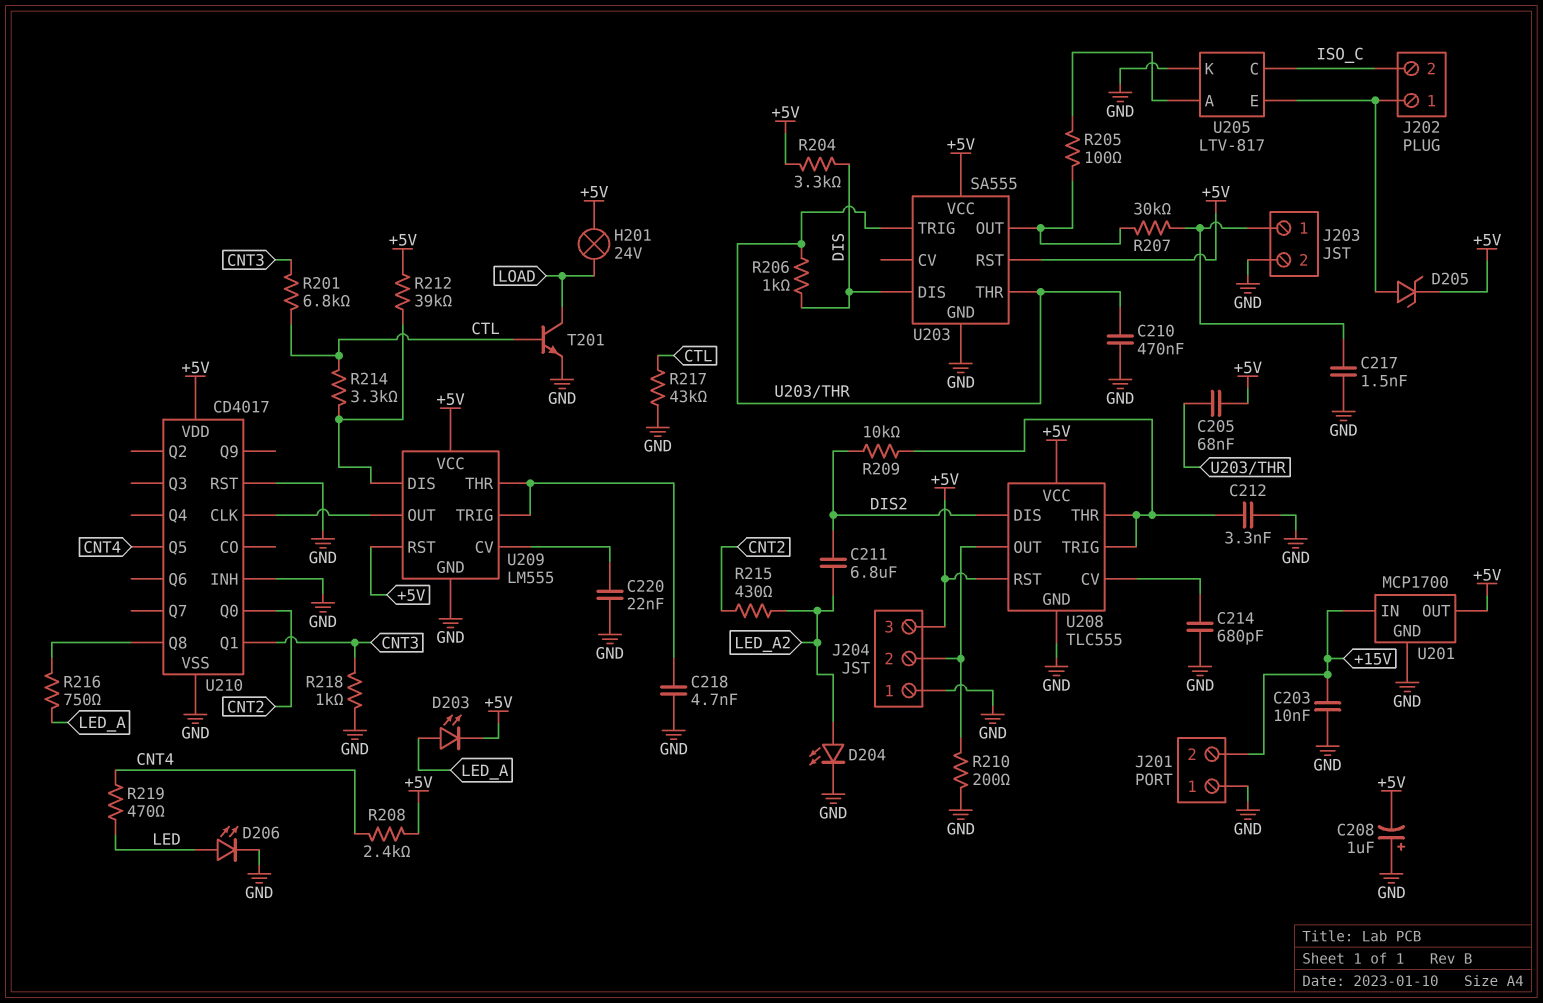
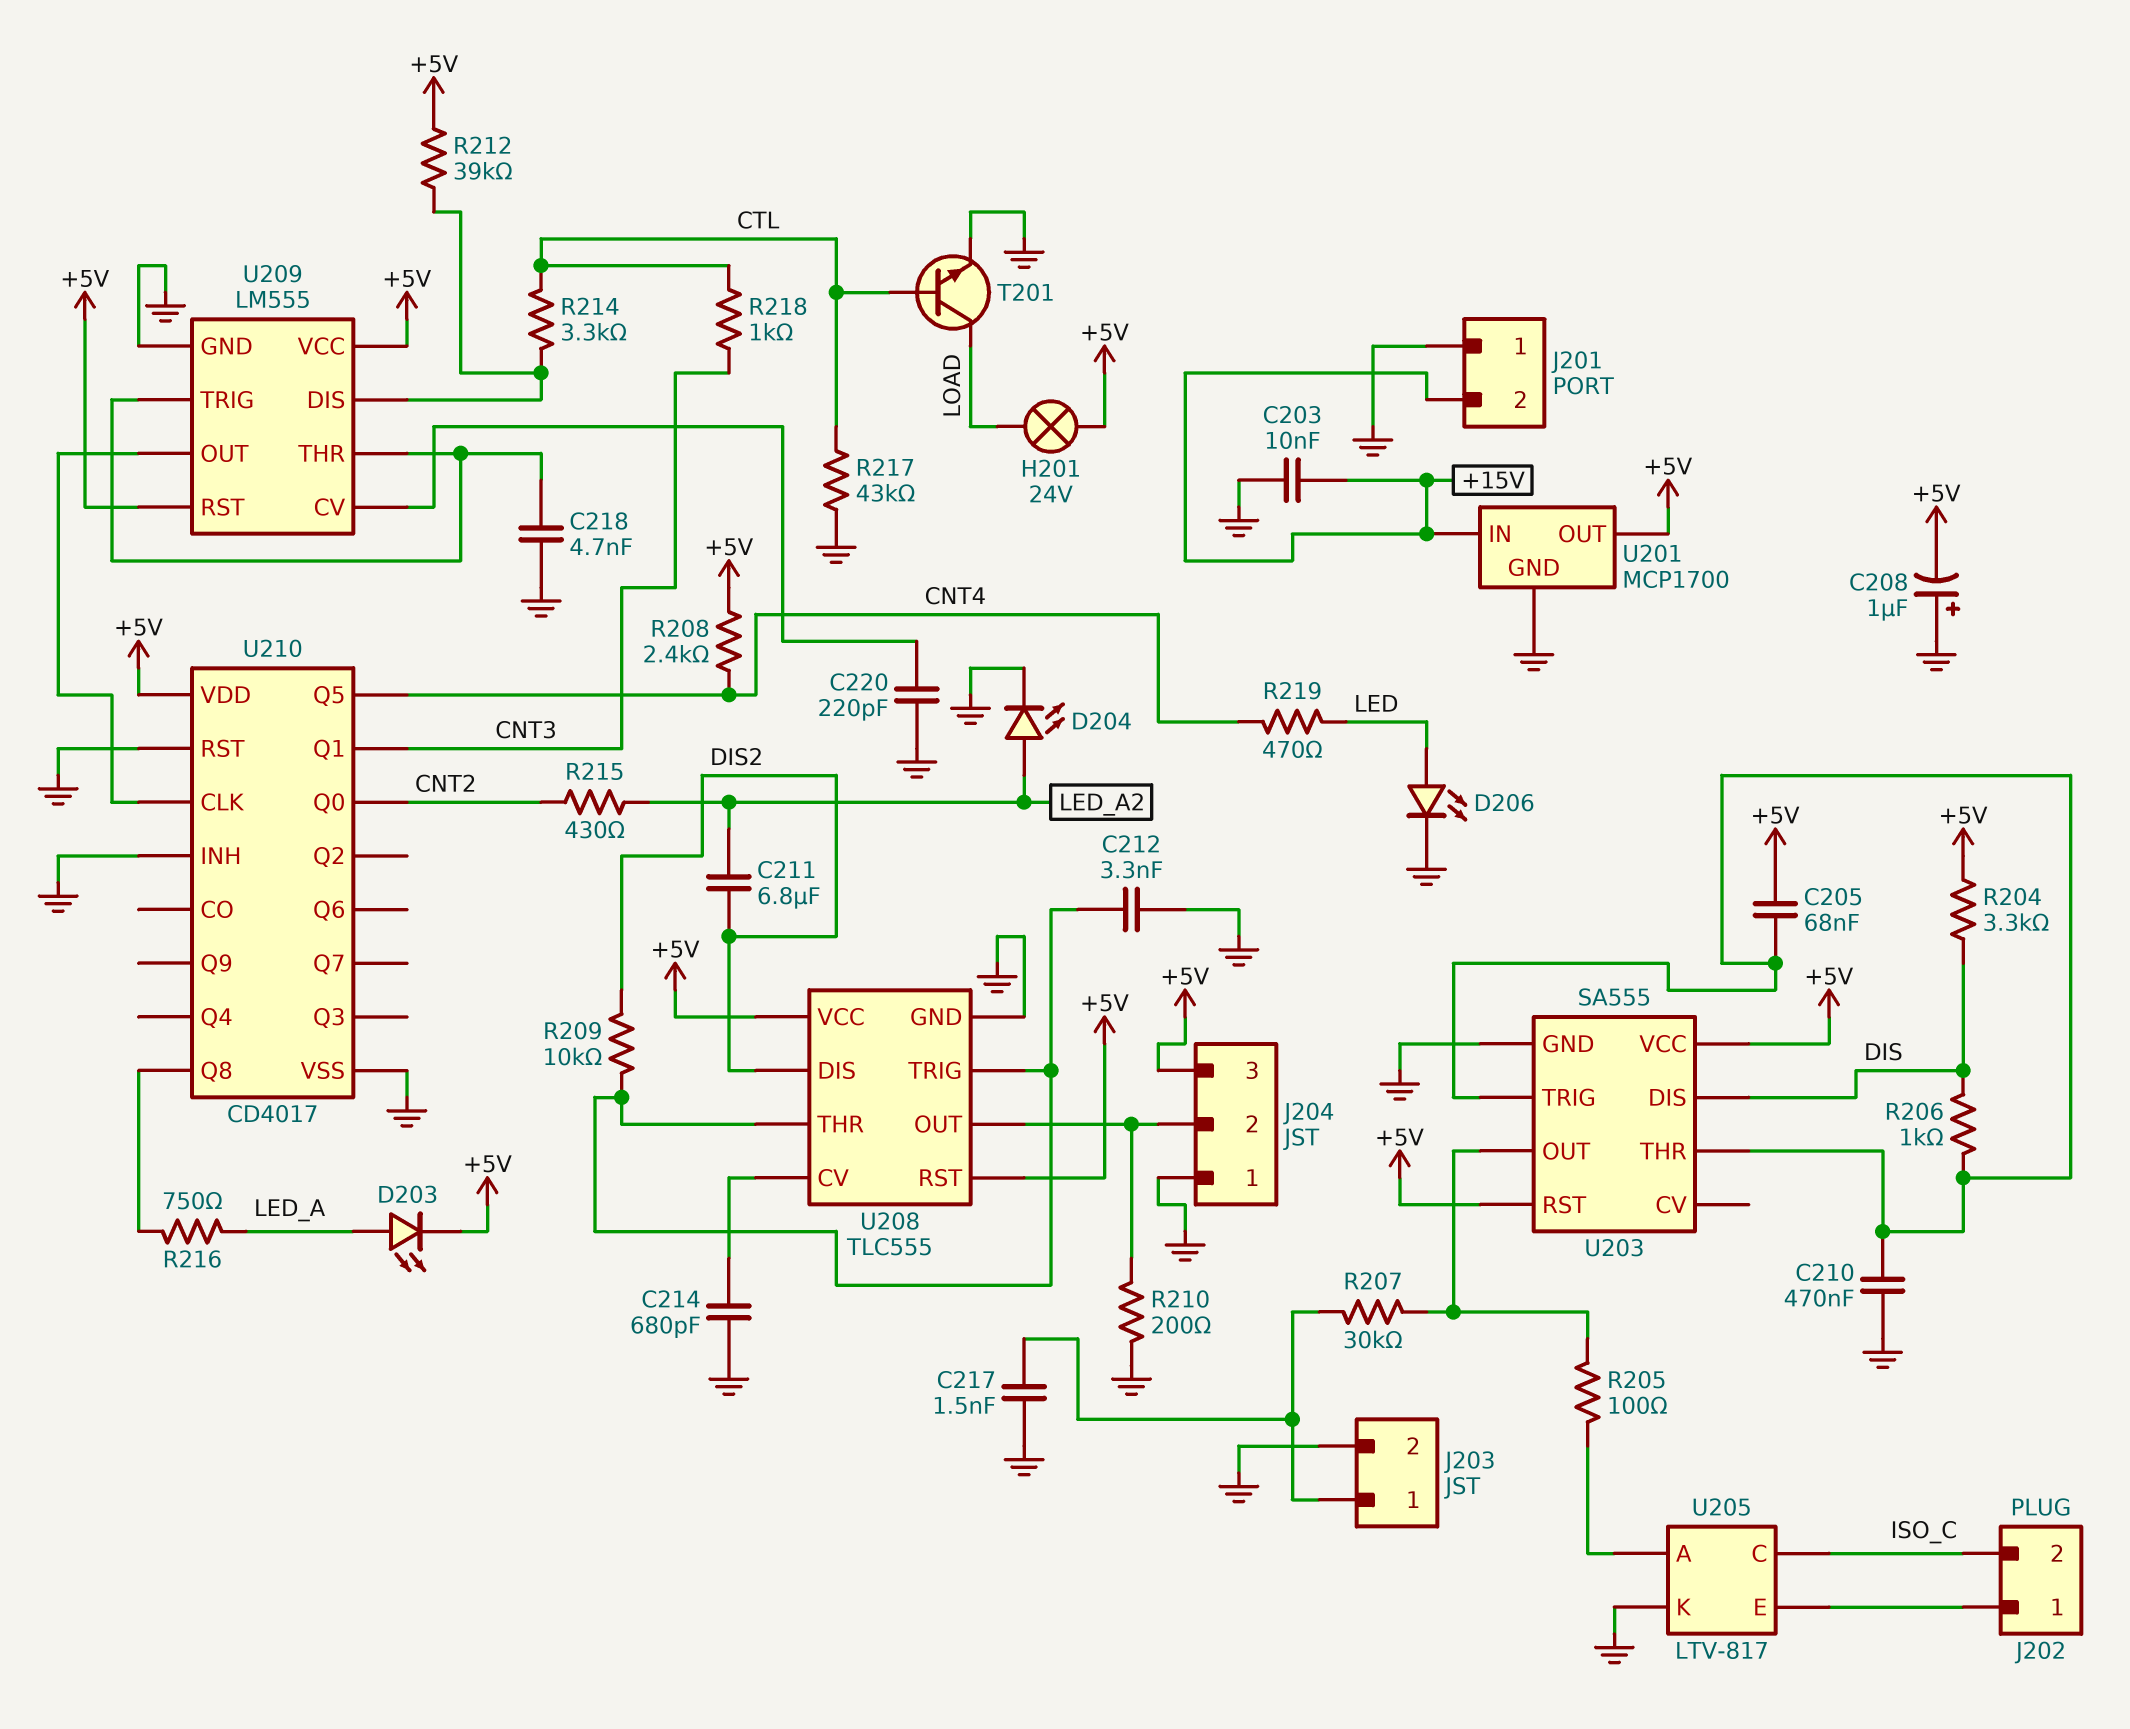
C220: 22nF (GND, U209/CV) -> 220pF (GND, U209/CV)
D205: zener (A J202/1, K +5V) -> none
R201: 6.8k (CNT3, CTL) -> none
R218: 1k (CNT3, GND) -> 1k (CNT3, CTL)

